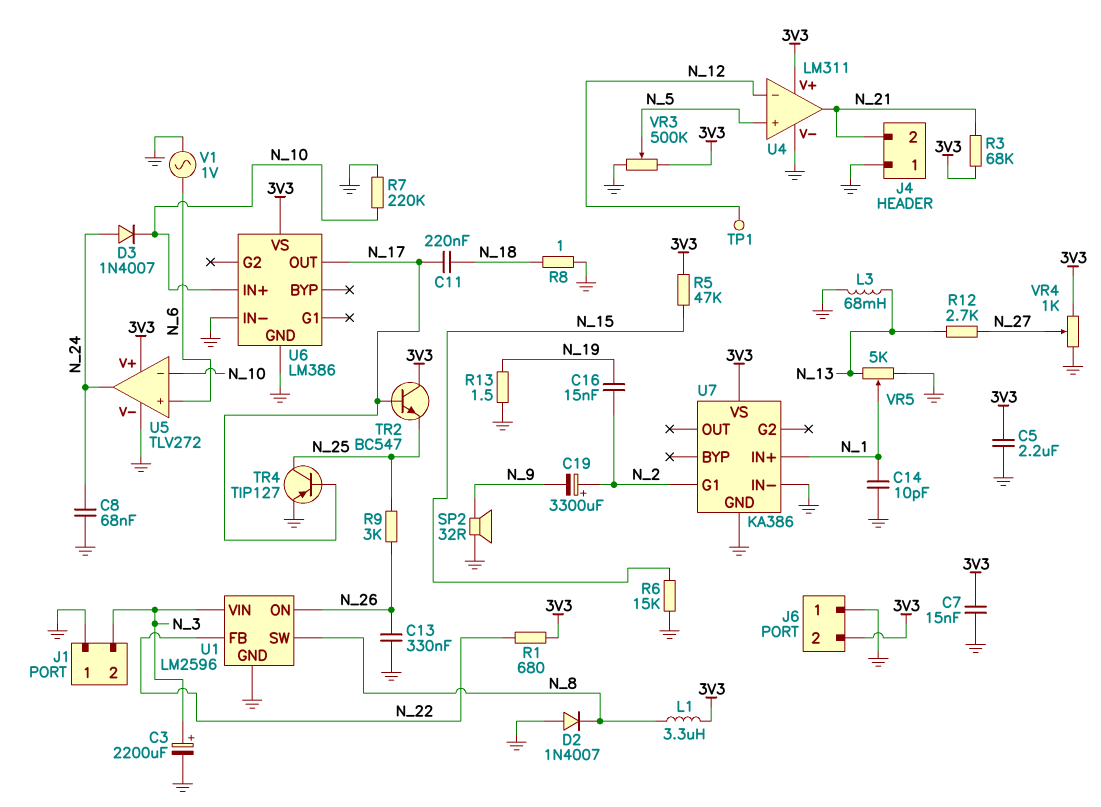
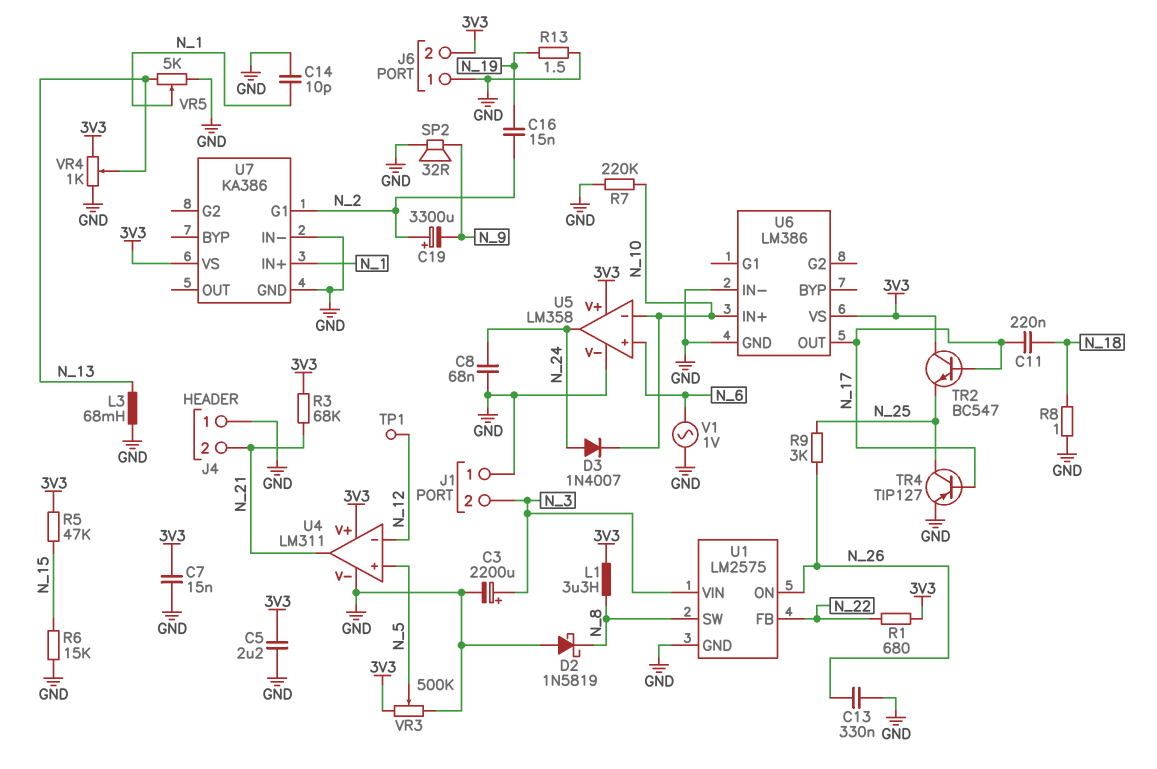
D2: diode 1N4007 (A GND, K N_8) -> schottky 1N5819 (A GND, K N_8)
R12: 2.7k (N_13, N_27) -> none
U1: LM2596 -> LM2575
U5: TLV272 -> LM358
VR4: 1k (3V3, GND, wiper N_27) -> 1k (3V3, GND, wiper N_13)

